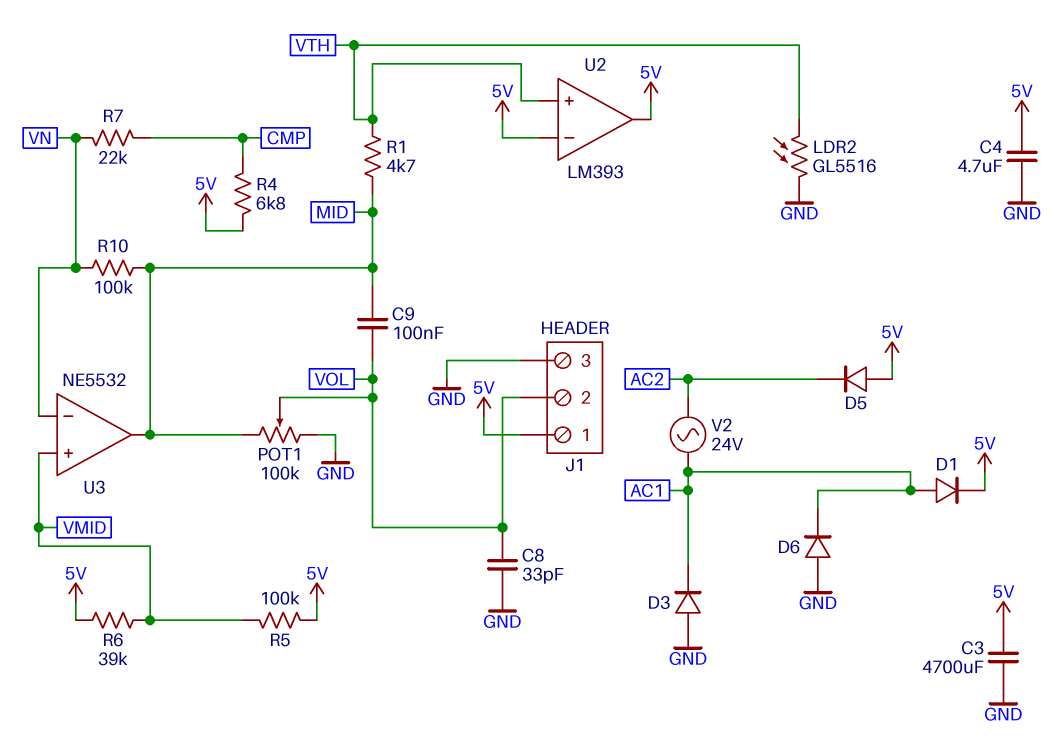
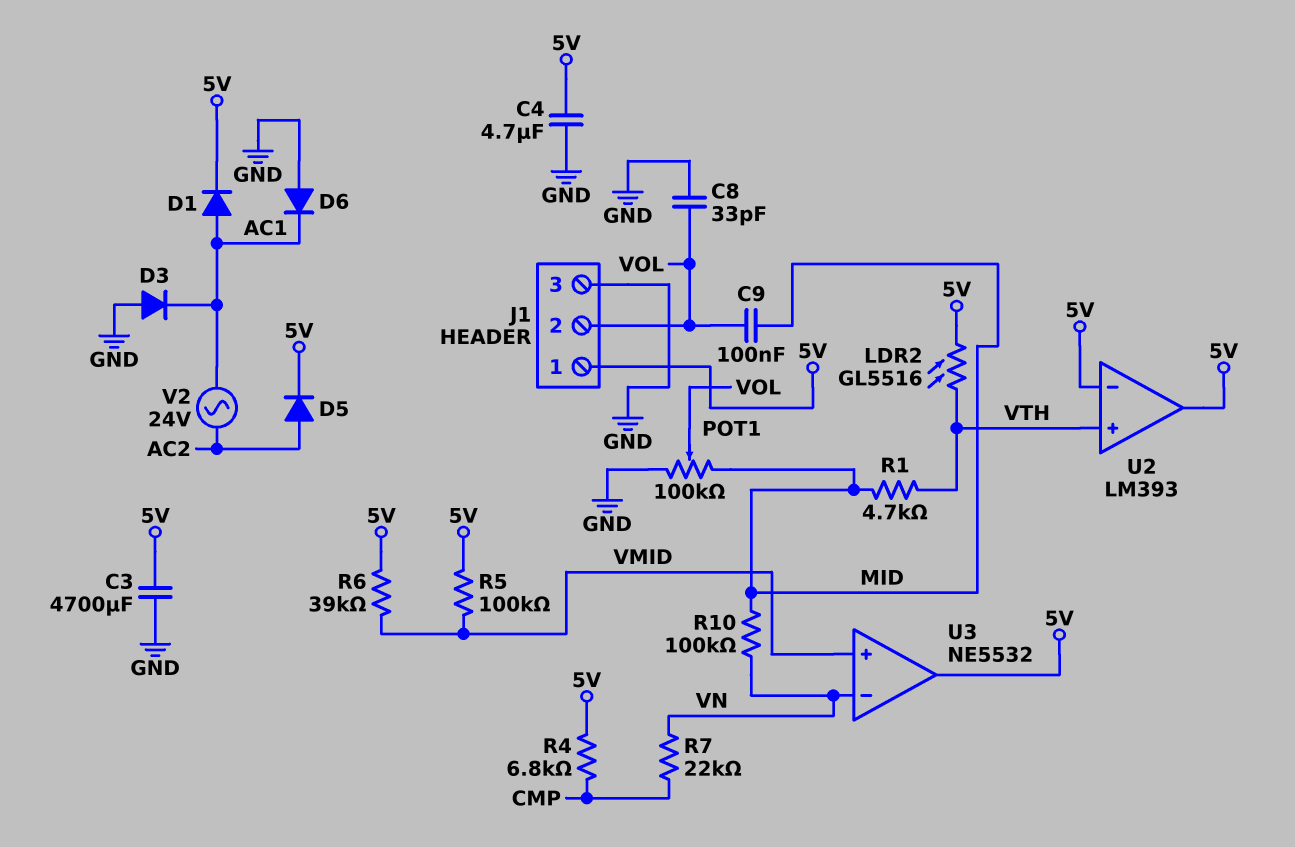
D5: diode (A 5V, K AC2) -> diode (A AC2, K 5V)
LDR2: GL5516 (GND, VTH) -> GL5516 (5V, VTH)
U3 pin out: MID -> 5V

